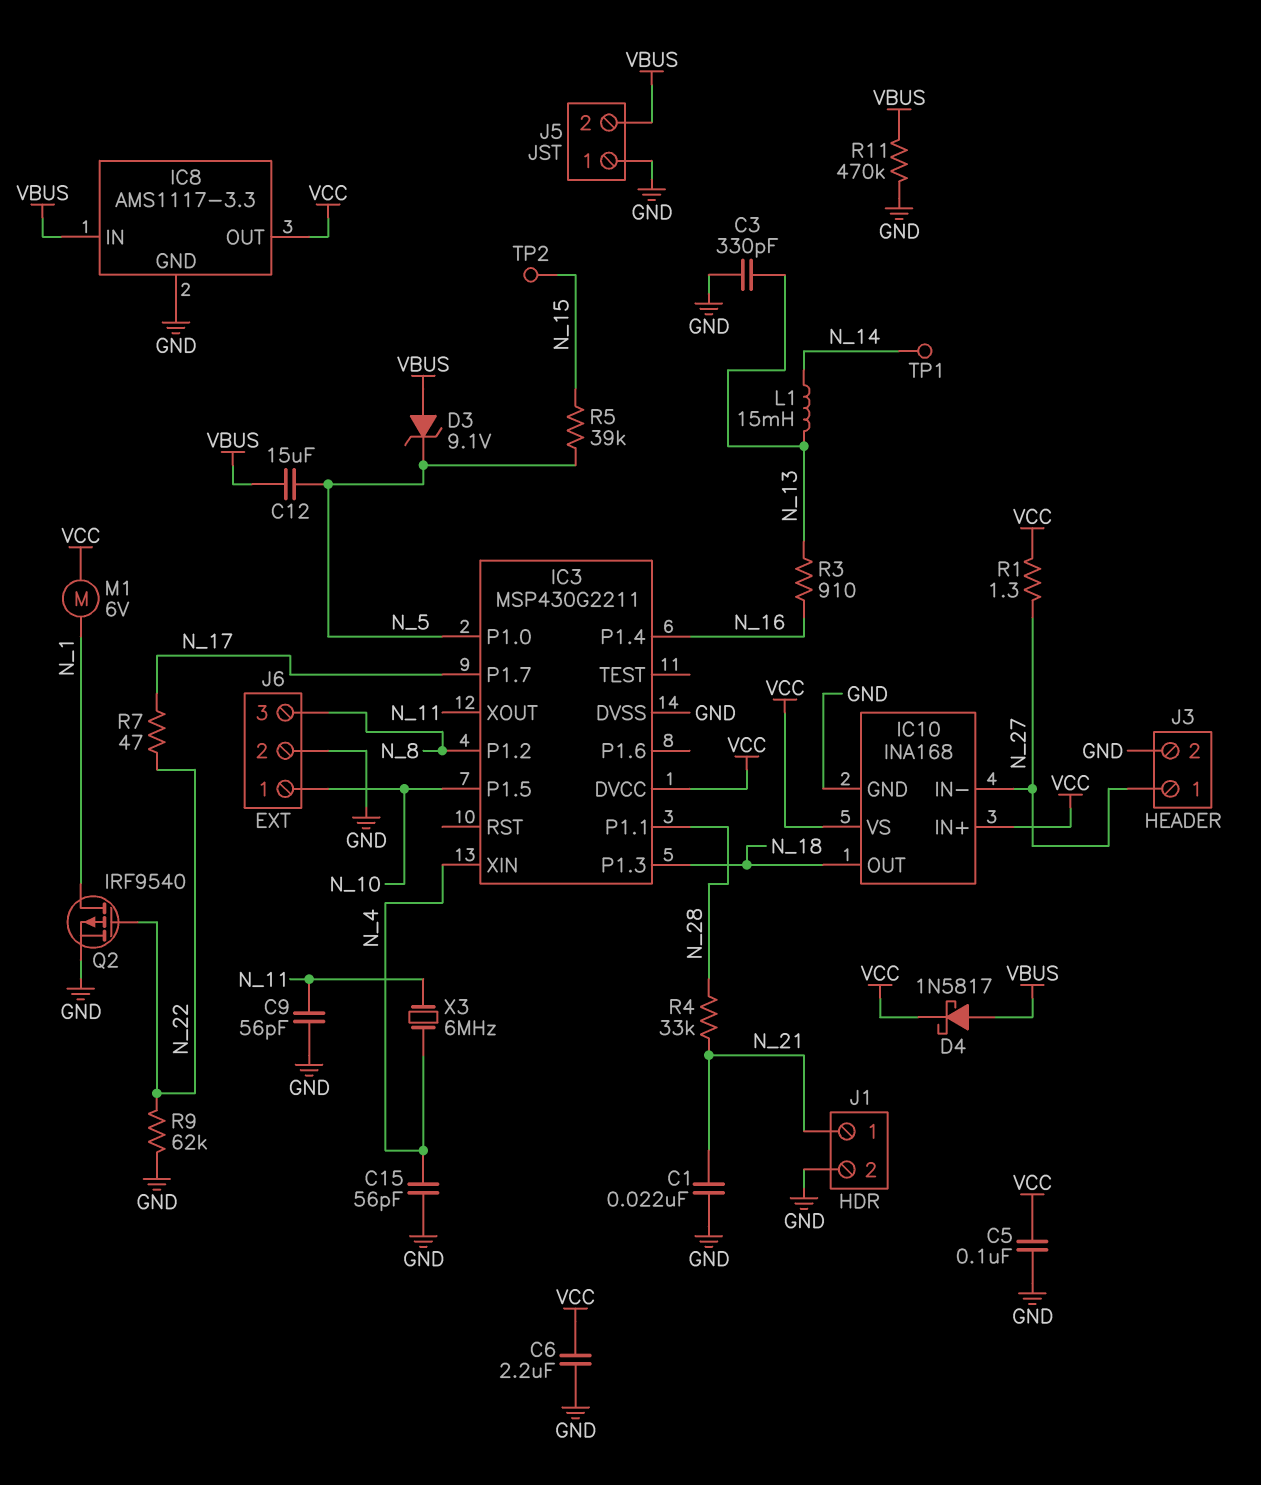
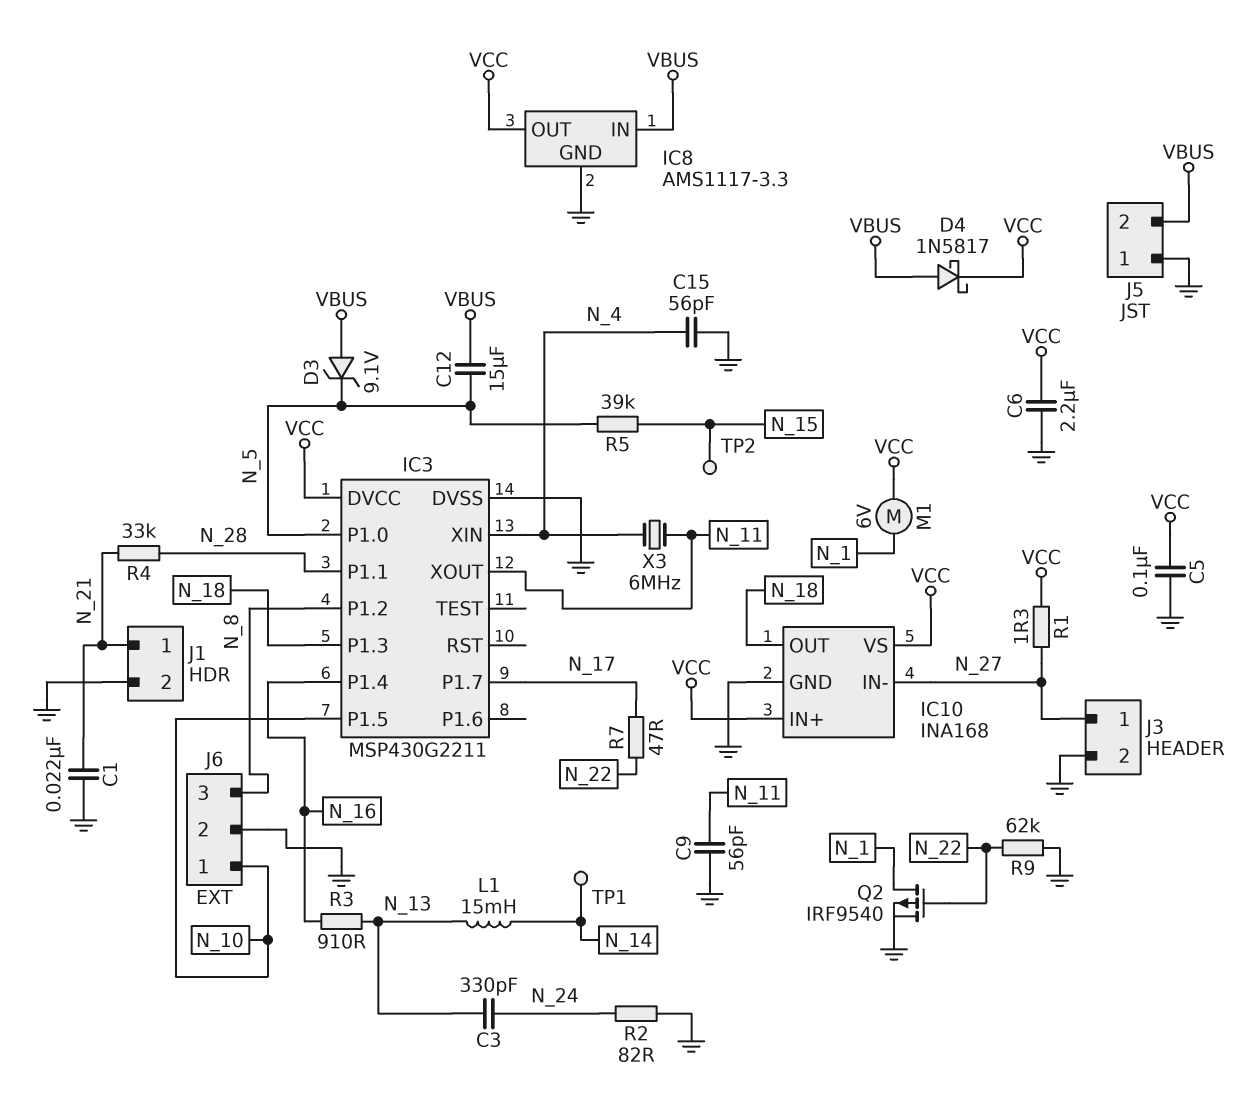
C3: 330pF (GND, N_13) -> 330pF (N_13, N_24)
R2: none -> 82 (GND, N_24)
R11: 470k (GND, VBUS) -> none

